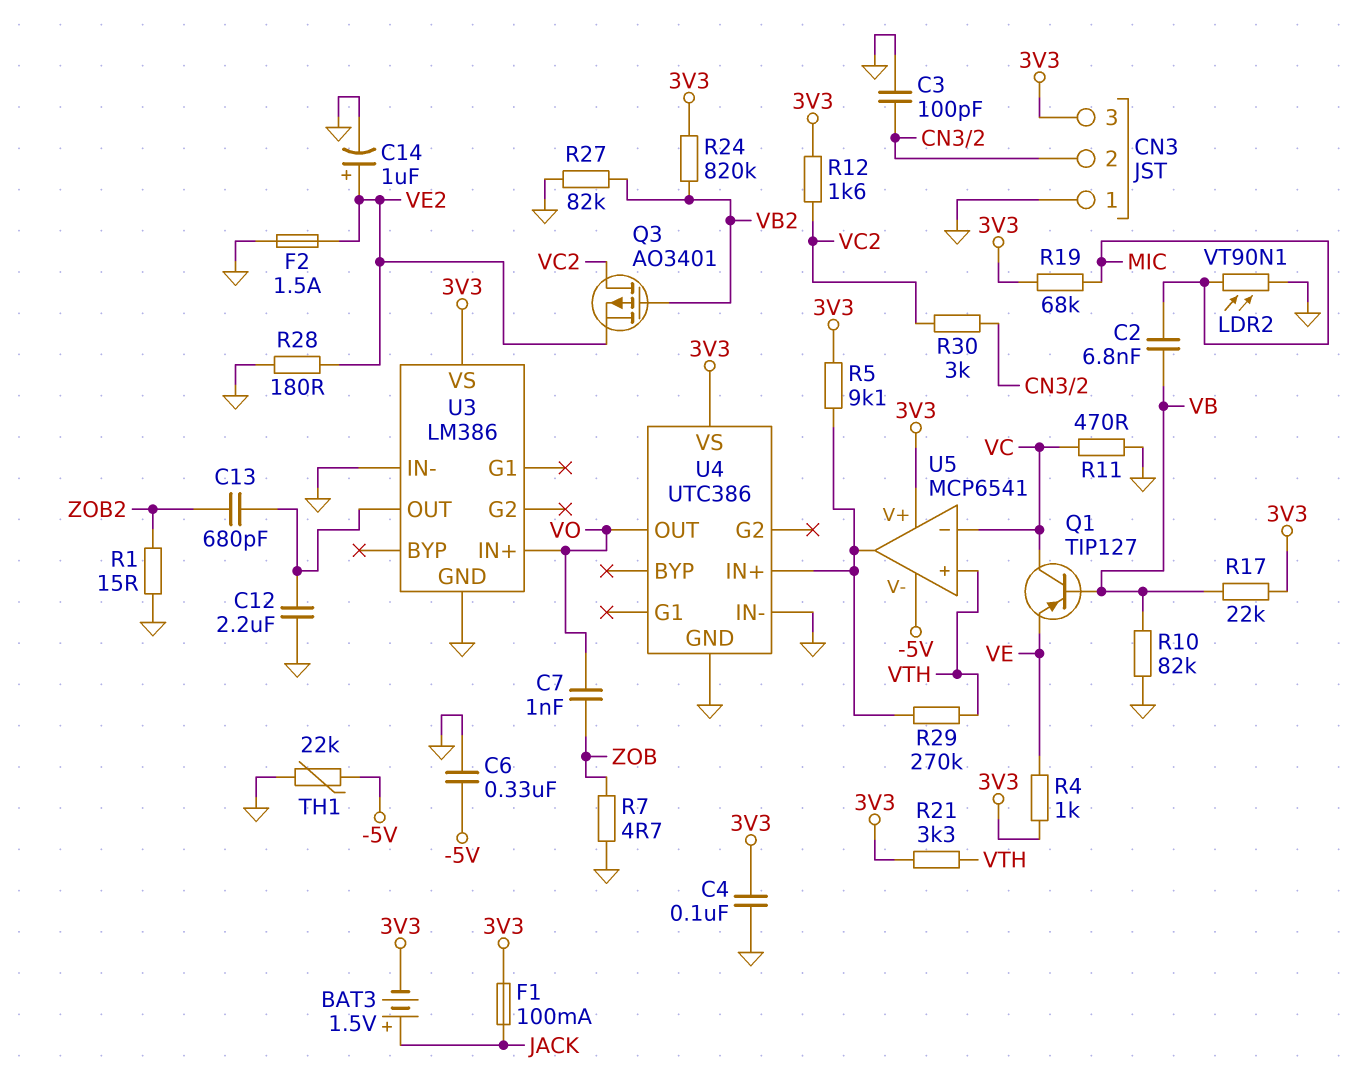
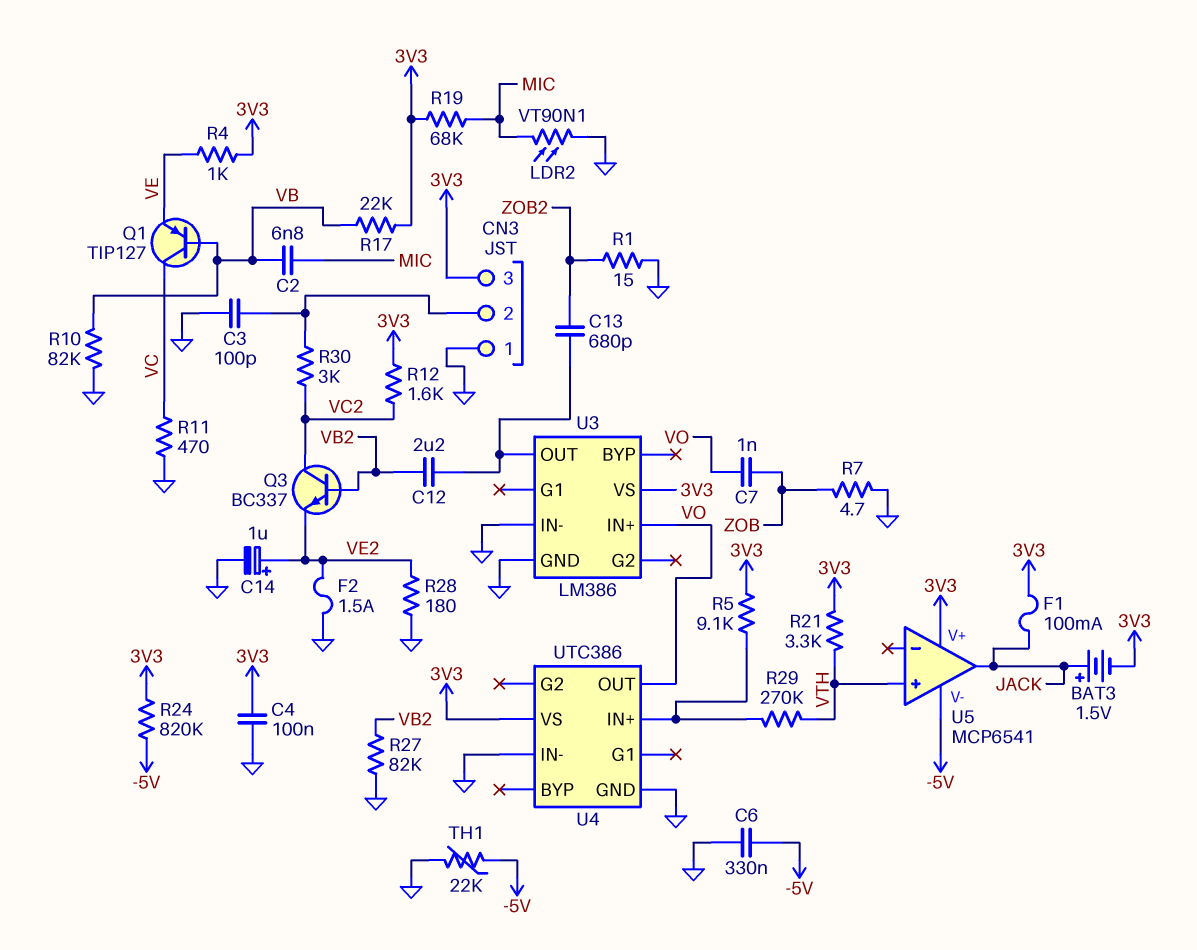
C12: 2.2uF (GND, U3/OUT) -> 2.2uF (U3/OUT, VB2)
Q3: PMOS AO3401 (G VB2, D VC2, S VE2) -> NPN BC337 (B VB2, C VC2, E VE2)
R24: 820k (3V3, VB2) -> 820k (-5V, 3V3)
U5 pin in-: VC -> none
U5 pin out: U4/IN+ -> JACK

